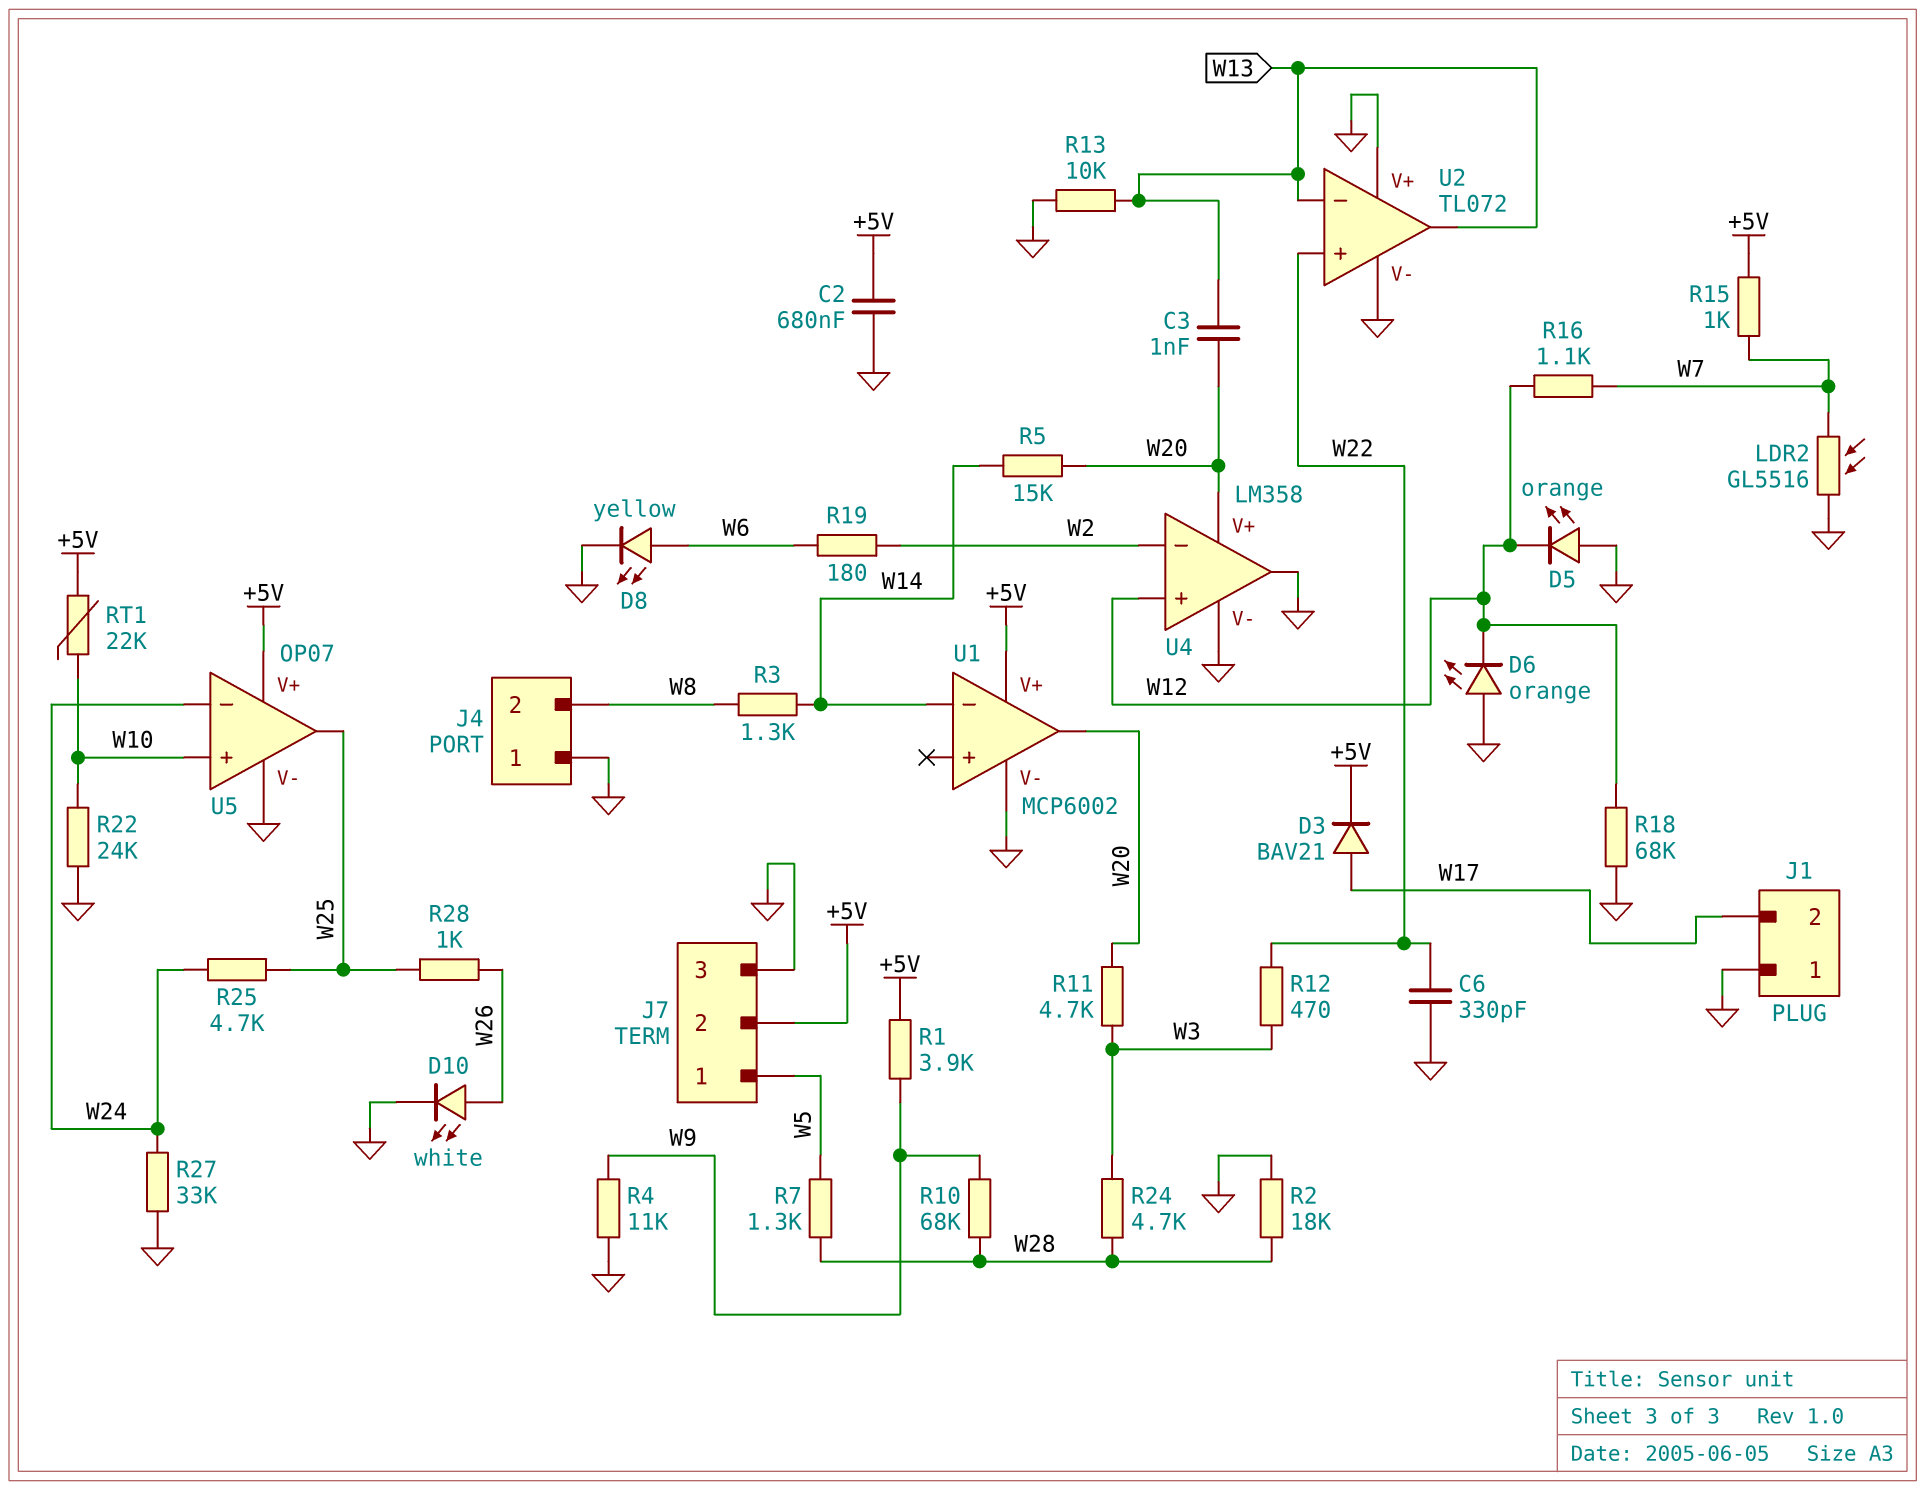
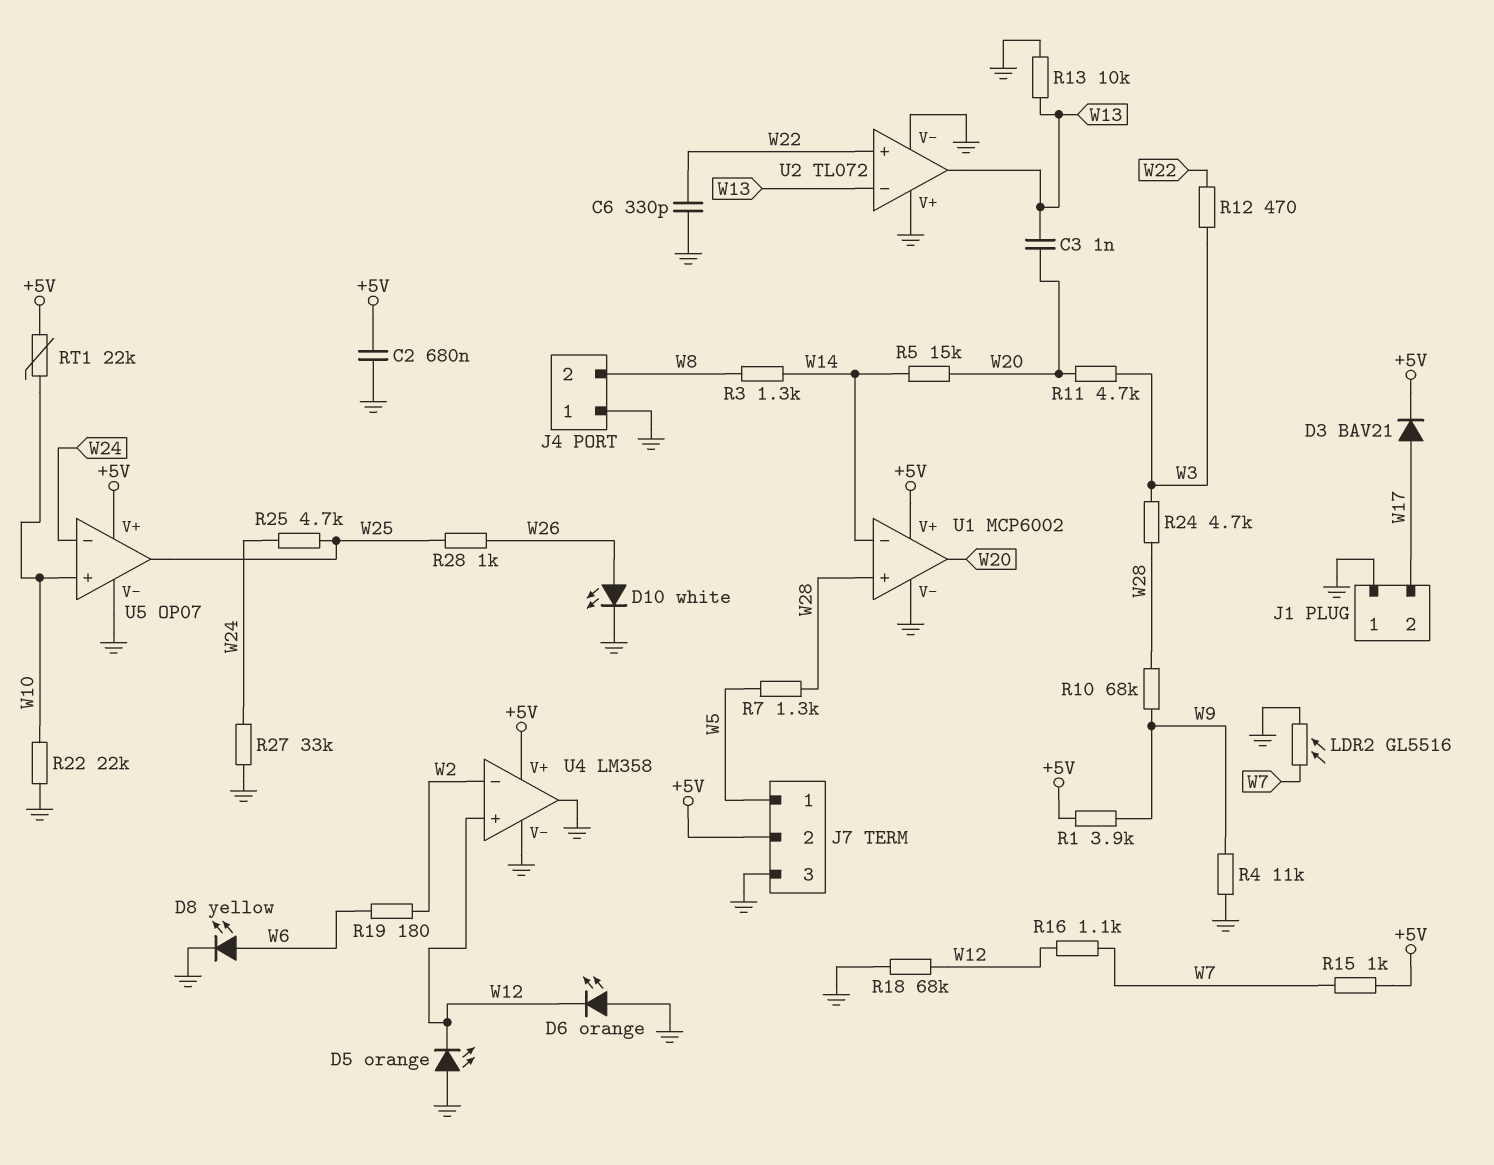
R2: 18k (GND, W28) -> none
R22: 24k (GND, W10) -> 22k (GND, W10)
U1 pin in+: none -> W28
U4 pin V+: W20 -> +5V

